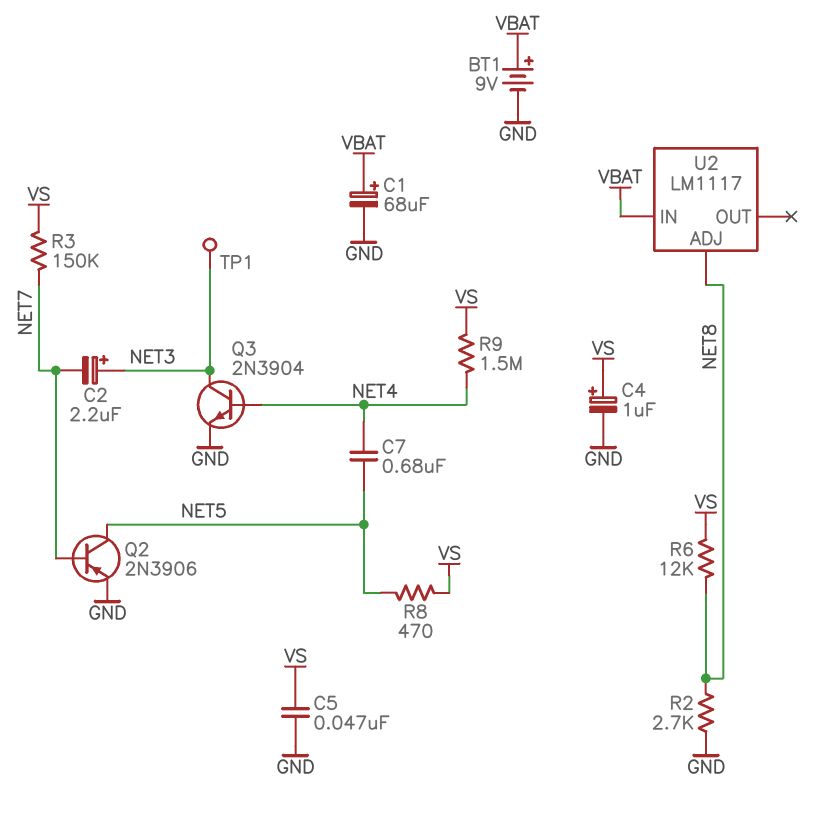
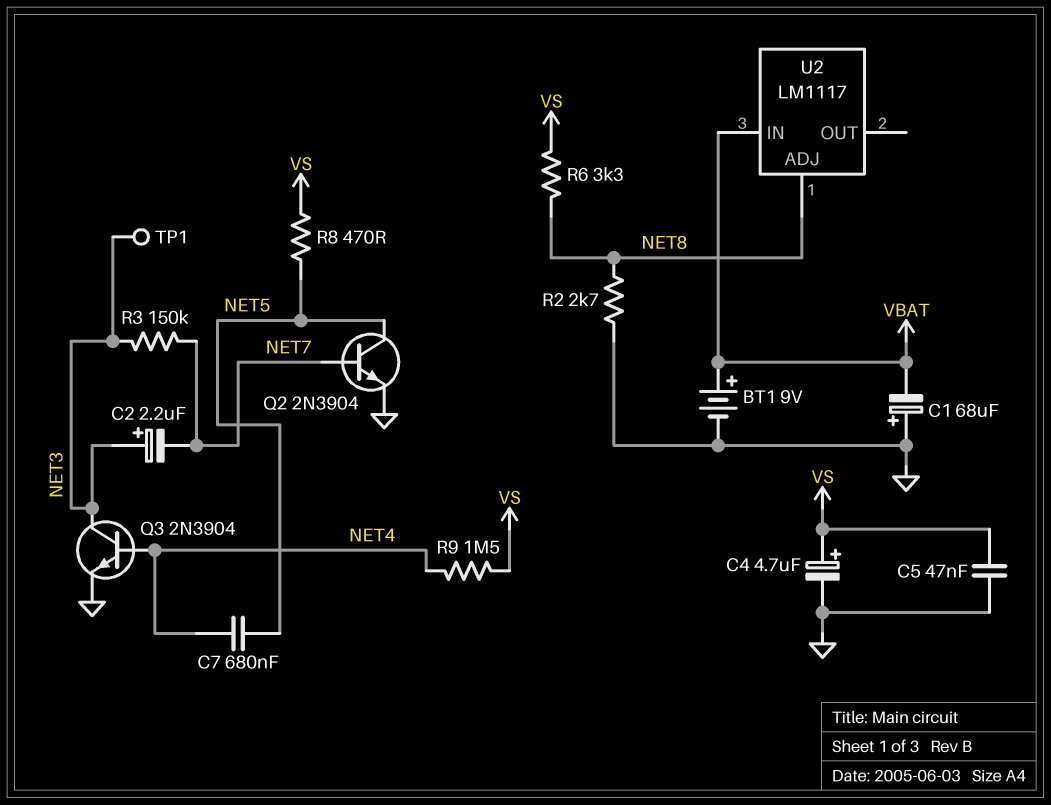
C1: 68uF (plus VBAT, minus GND) -> 68uF (plus GND, minus VBAT)
C4: 1uF (plus VS, minus GND) -> 4.7uF (plus VS, minus GND)
Q2: PNP 2N3906 (B NET7, C NET5, E GND) -> NPN 2N3904 (B NET7, C NET5, E GND)
R3: 150k (NET7, VS) -> 150k (NET3, NET7)
R6: 12k (NET8, VS) -> 3.3k (NET8, VS)

